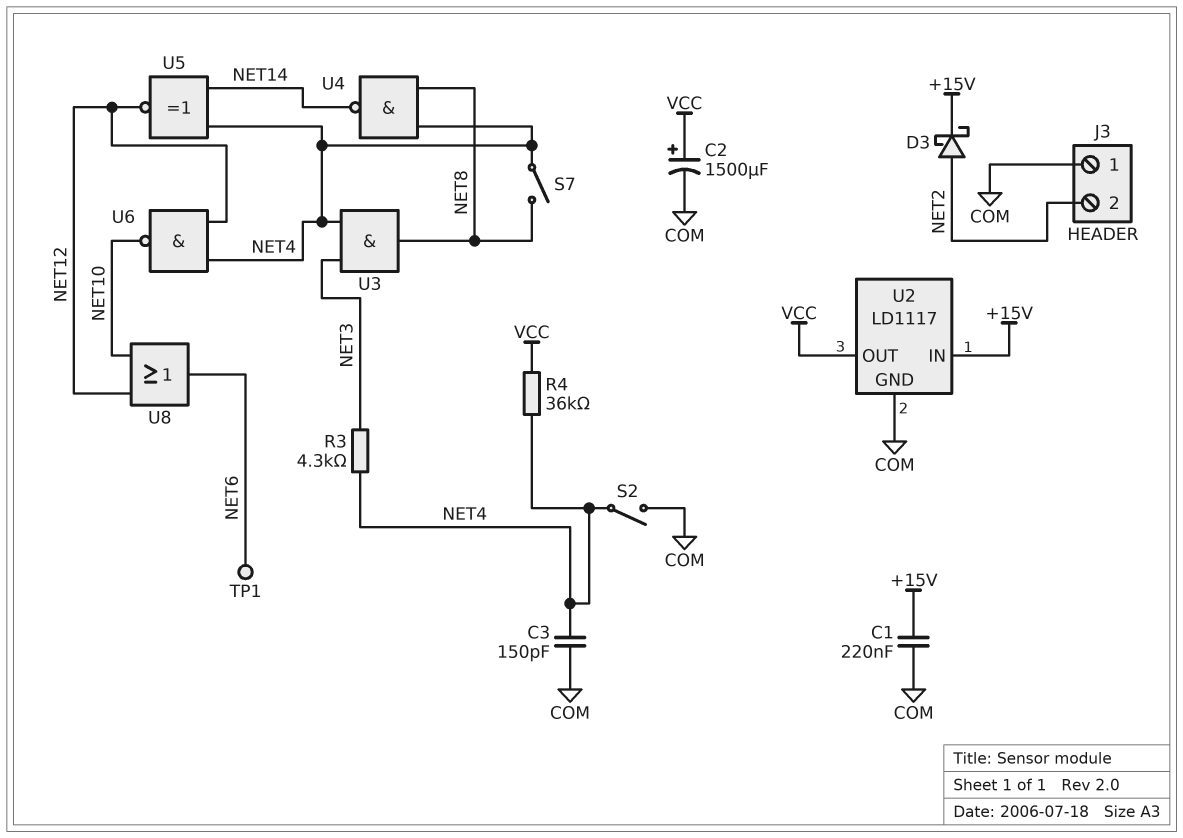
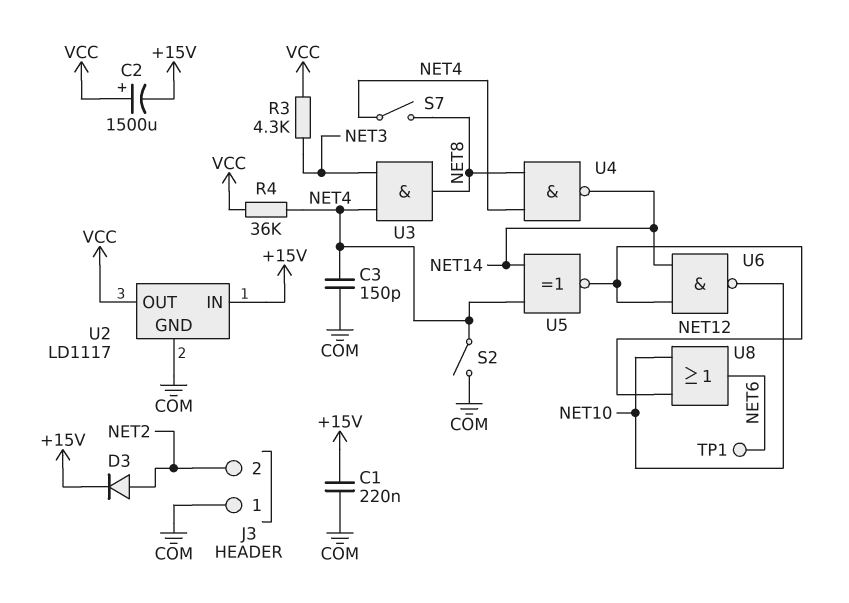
C2: 1500uF (plus VCC, minus COM) -> 1500uF (plus VCC, minus +15V)
D3: schottky (A NET2, K +15V) -> diode (A NET2, K +15V)
R3: 4.3k (NET3, NET4) -> 4.3k (NET3, VCC)
U6: NAND (in NET4, in NET12, out NET10) -> NAND (in NET12, in NET14, out NET10)

